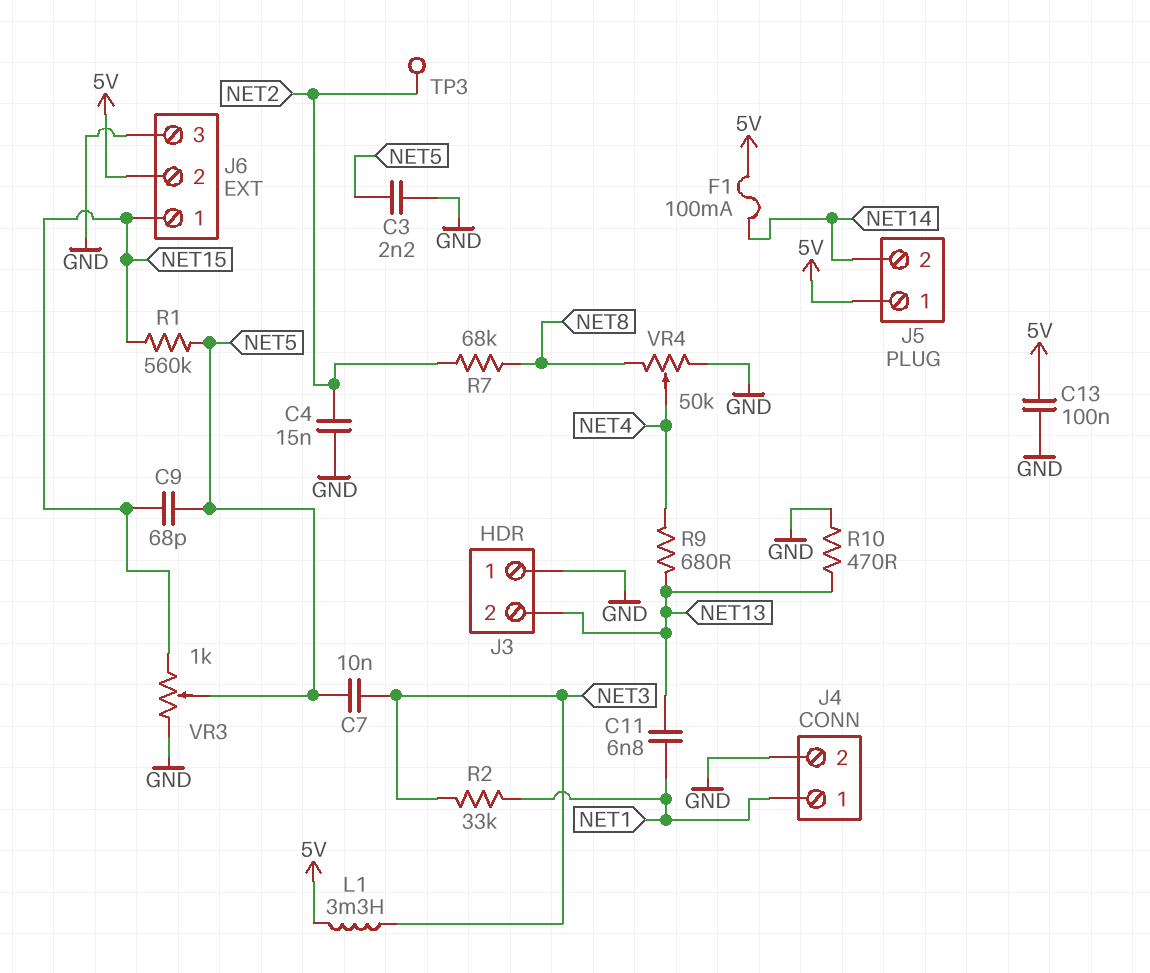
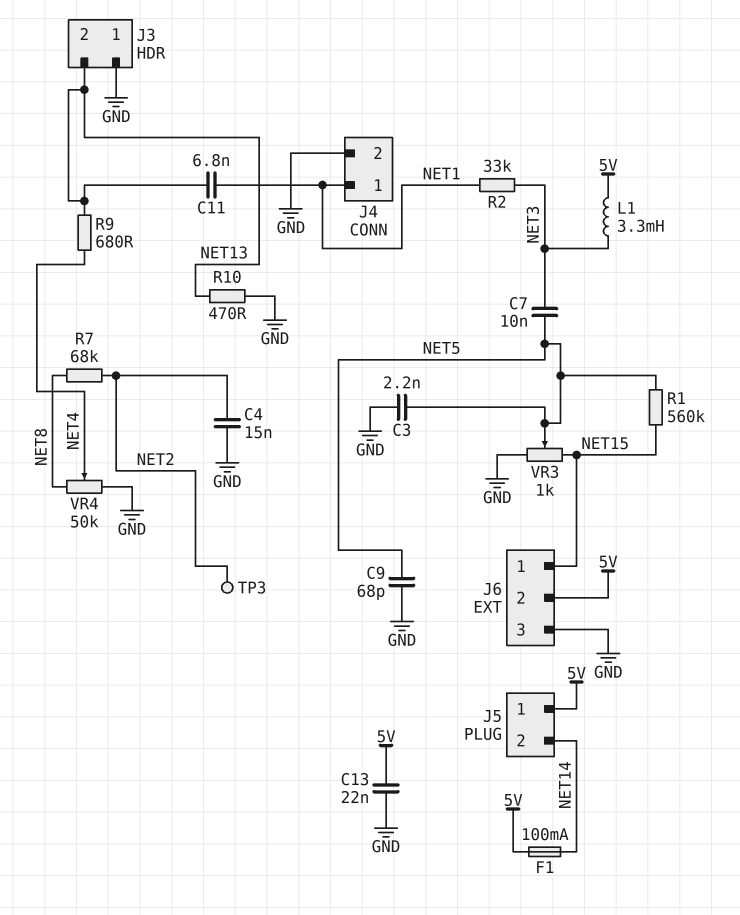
C9: 68pF (NET5, NET15) -> 68pF (GND, NET5)
C13: 100nF (5V, GND) -> 22nF (5V, GND)

